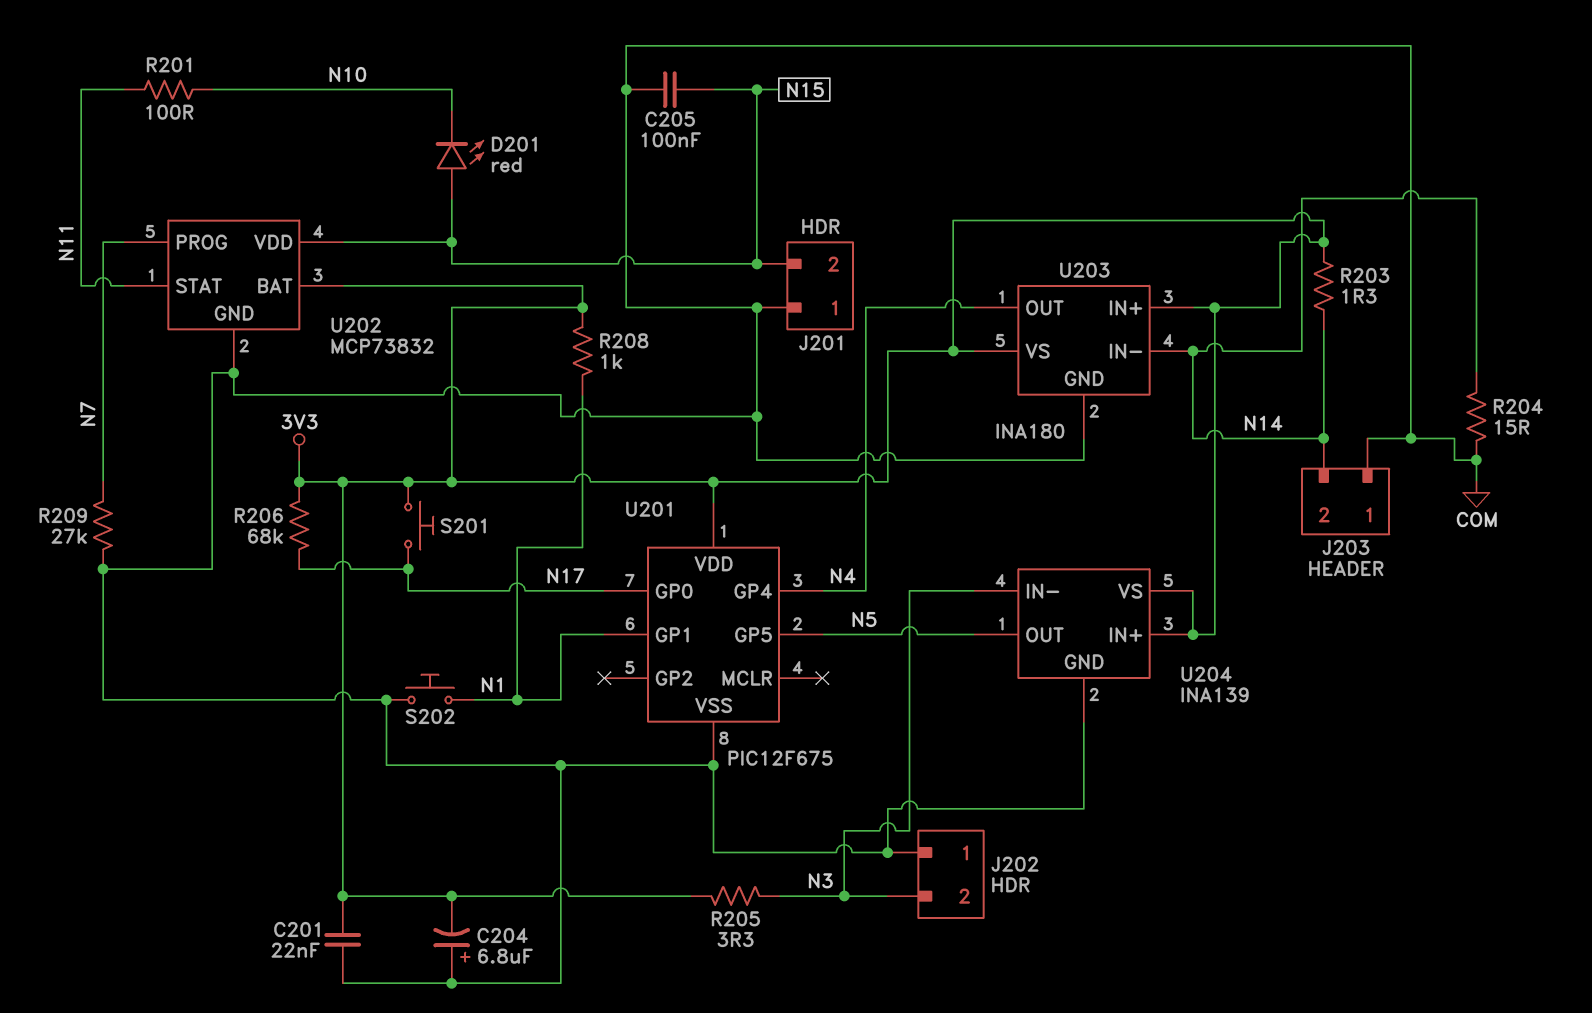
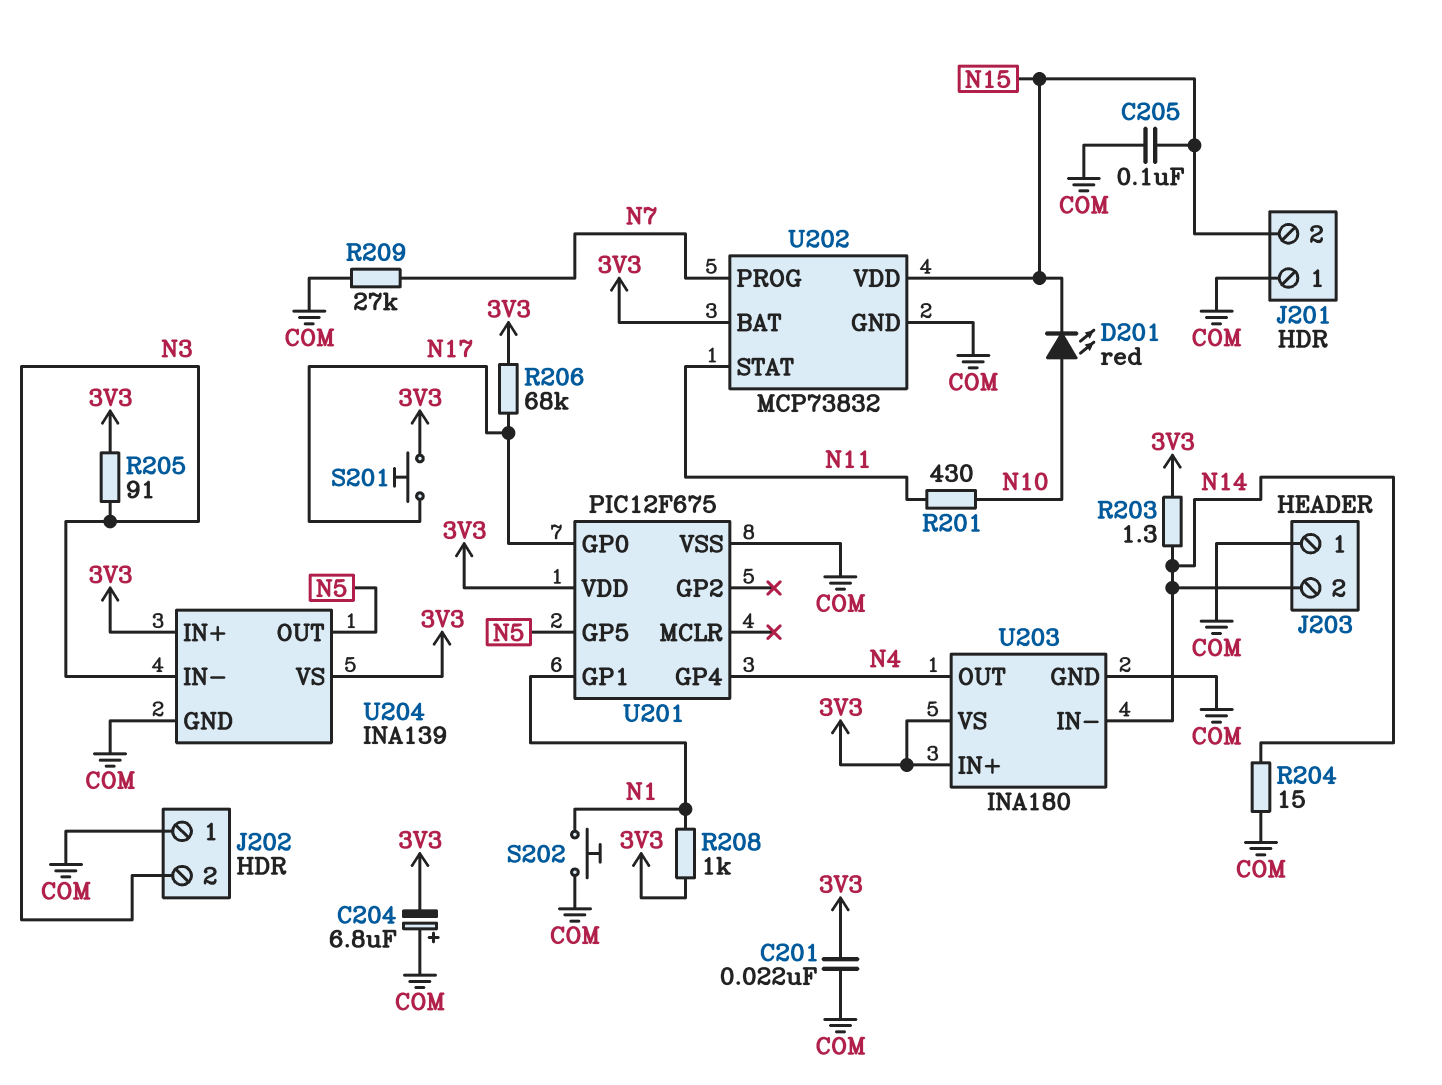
D201: LED red (A N15, K N10) -> LED red (A N10, K N15)
R201: 100 (N10, N11) -> 430 (N10, N11)
R205: 3.3 (3V3, N3) -> 91 (3V3, N3)

